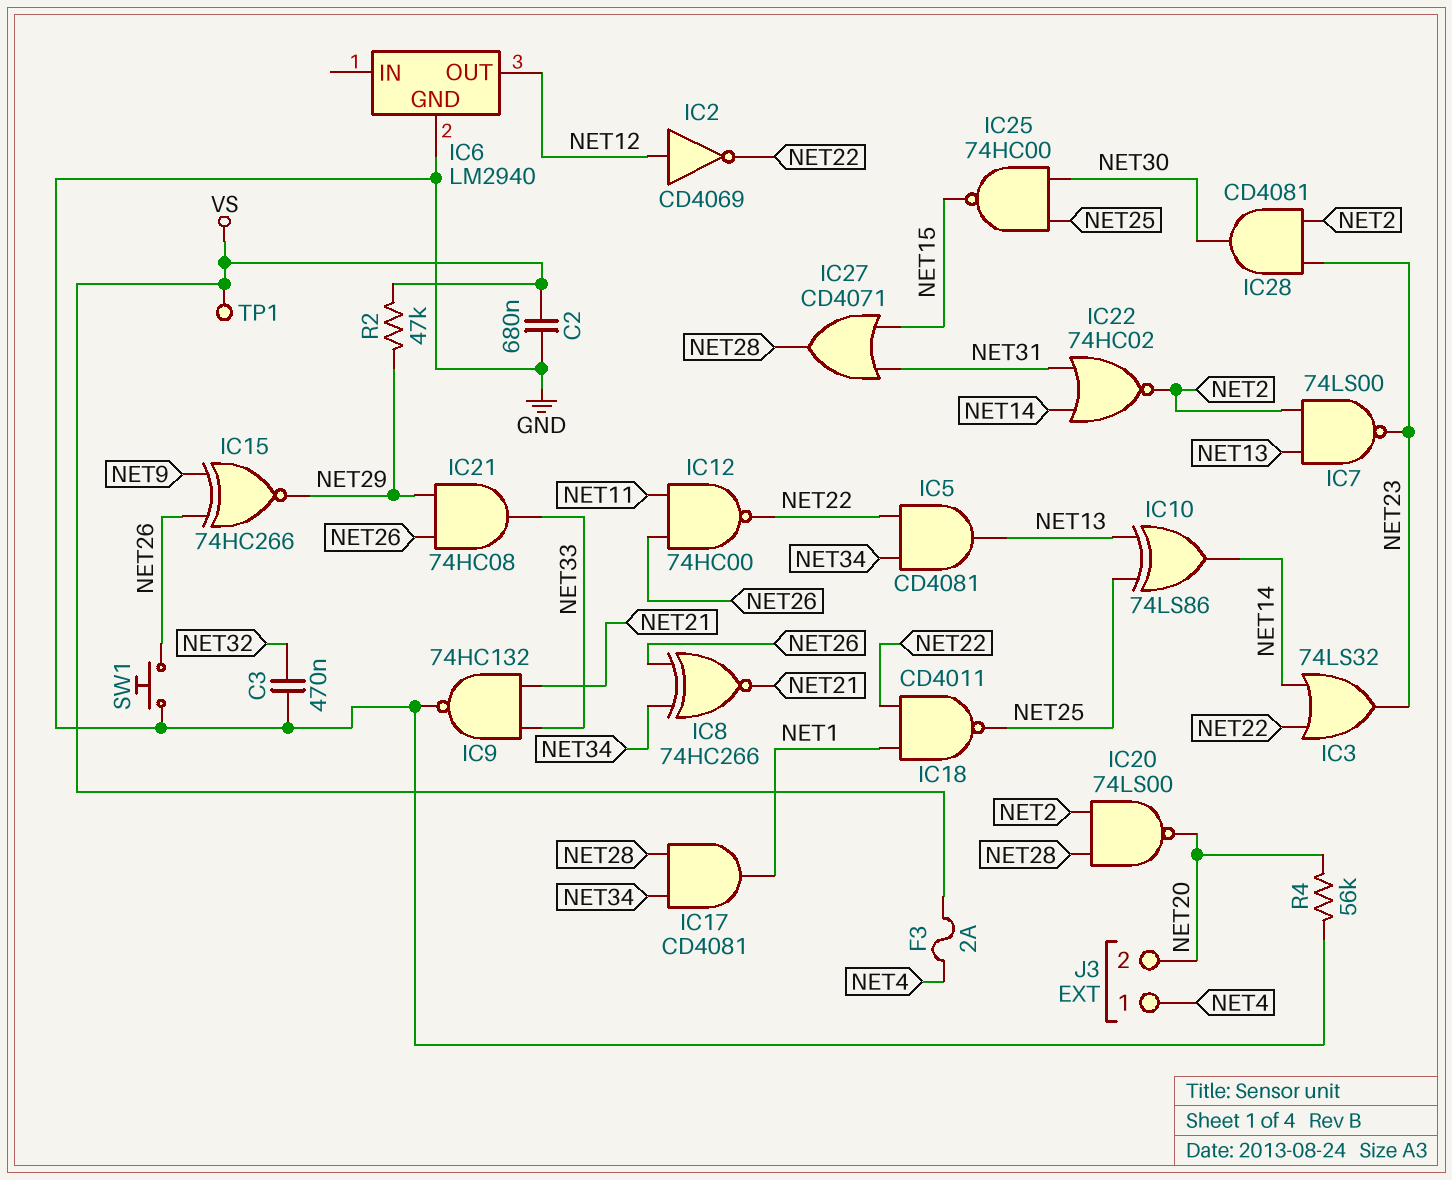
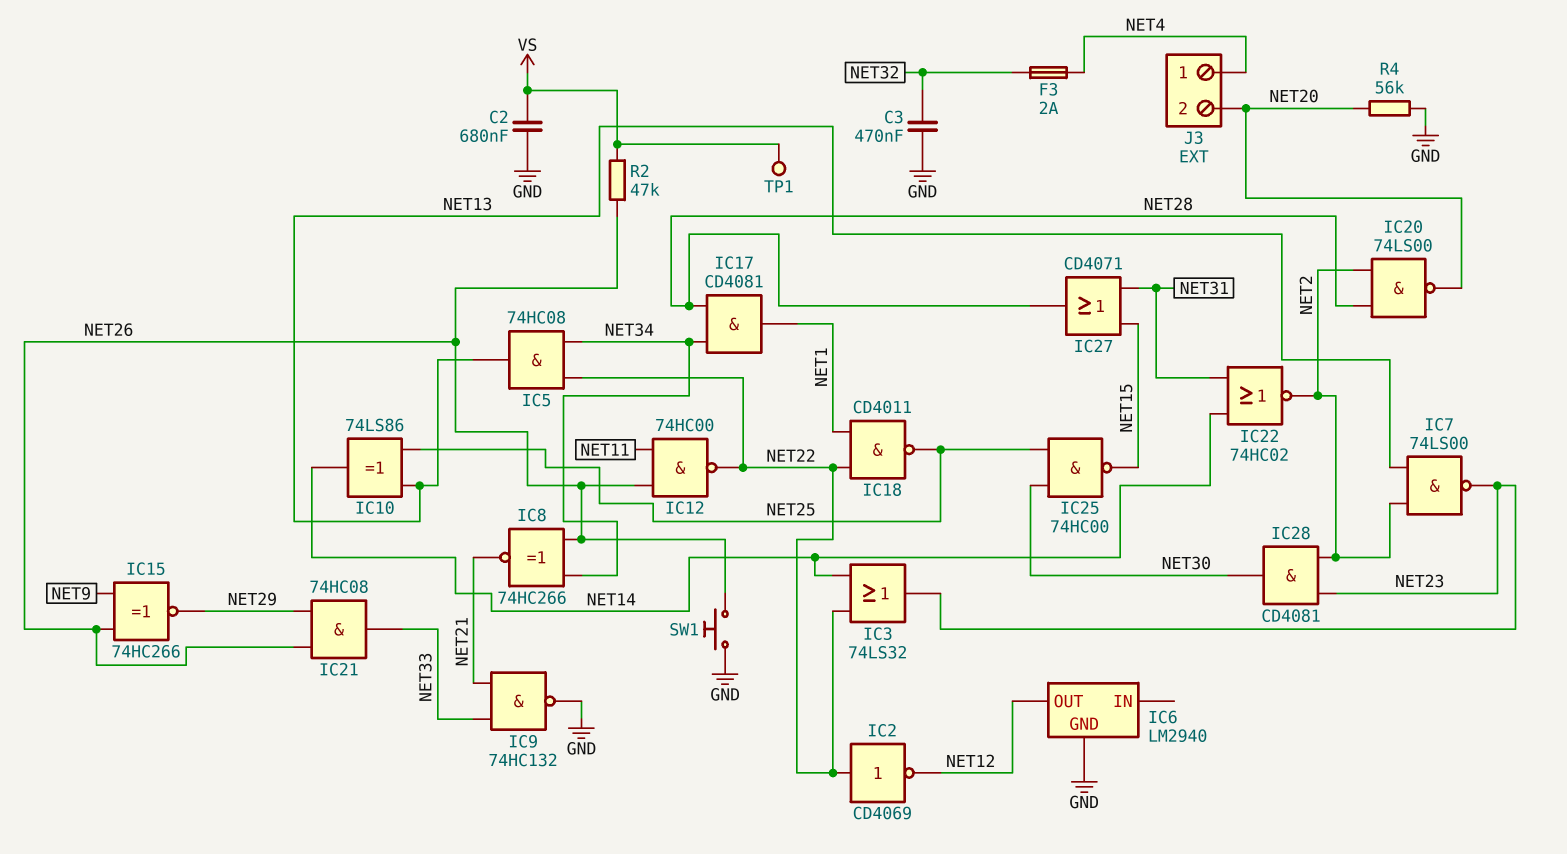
F3: 2A (NET4, VS) -> 2A (NET4, NET32)
IC2: NOT CD4069 (in NET12, out NET22) -> NOT CD4069 (in NET22, out NET12)
IC5: AND CD4081 (in NET22, in NET34, out NET13) -> AND 74HC08 (in NET22, in NET34, out NET13)
R2: 47k (NET29, VS) -> 47k (NET26, VS)

